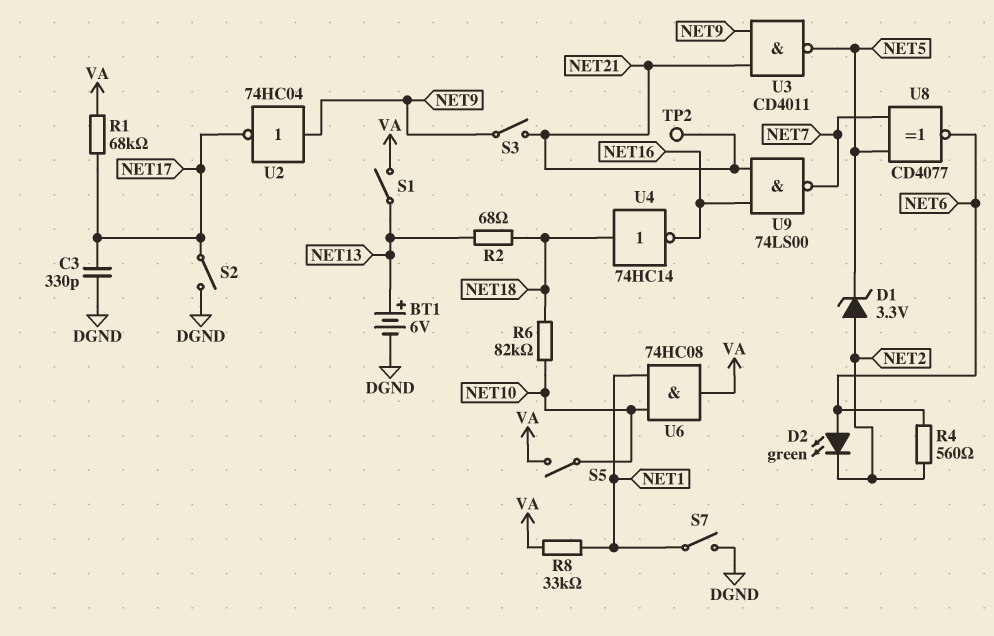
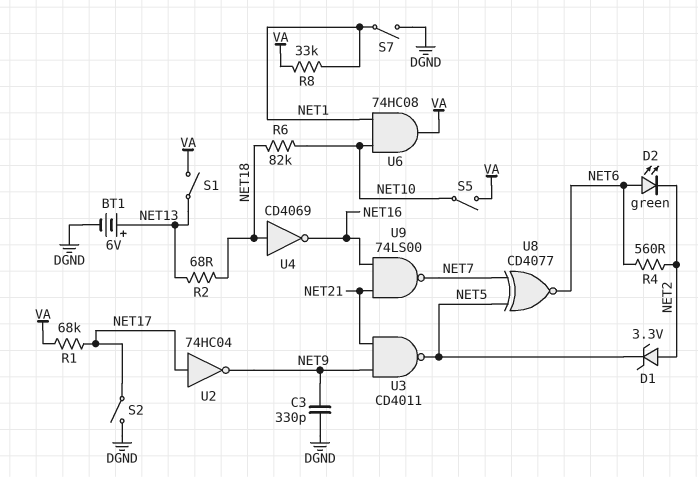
C3: 330pF (DGND, NET17) -> 330pF (DGND, NET9)
S3: switch (NET9, NET21) -> none
TP2: test point (NET21) -> none
U2: NOT 74HC04 (in NET9, out NET17) -> NOT 74HC04 (in NET17, out NET9)
U4: NOT 74HC14 (in NET18, out NET16) -> NOT CD4069 (in NET18, out NET16)

